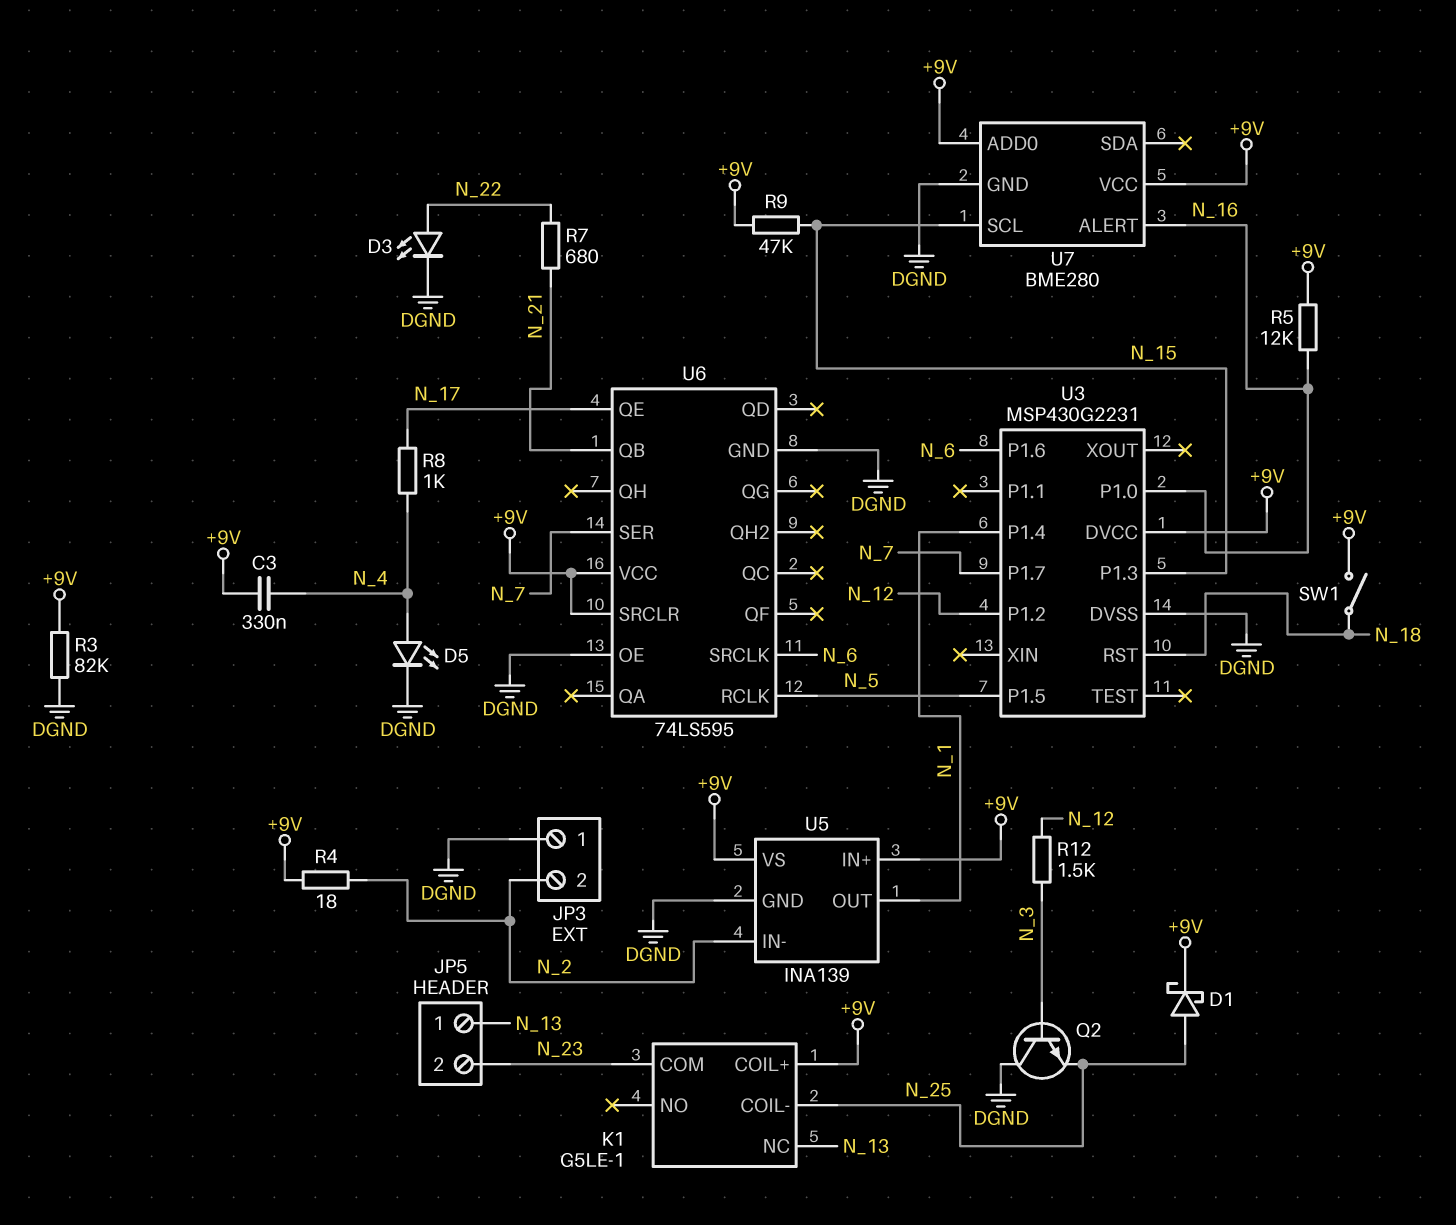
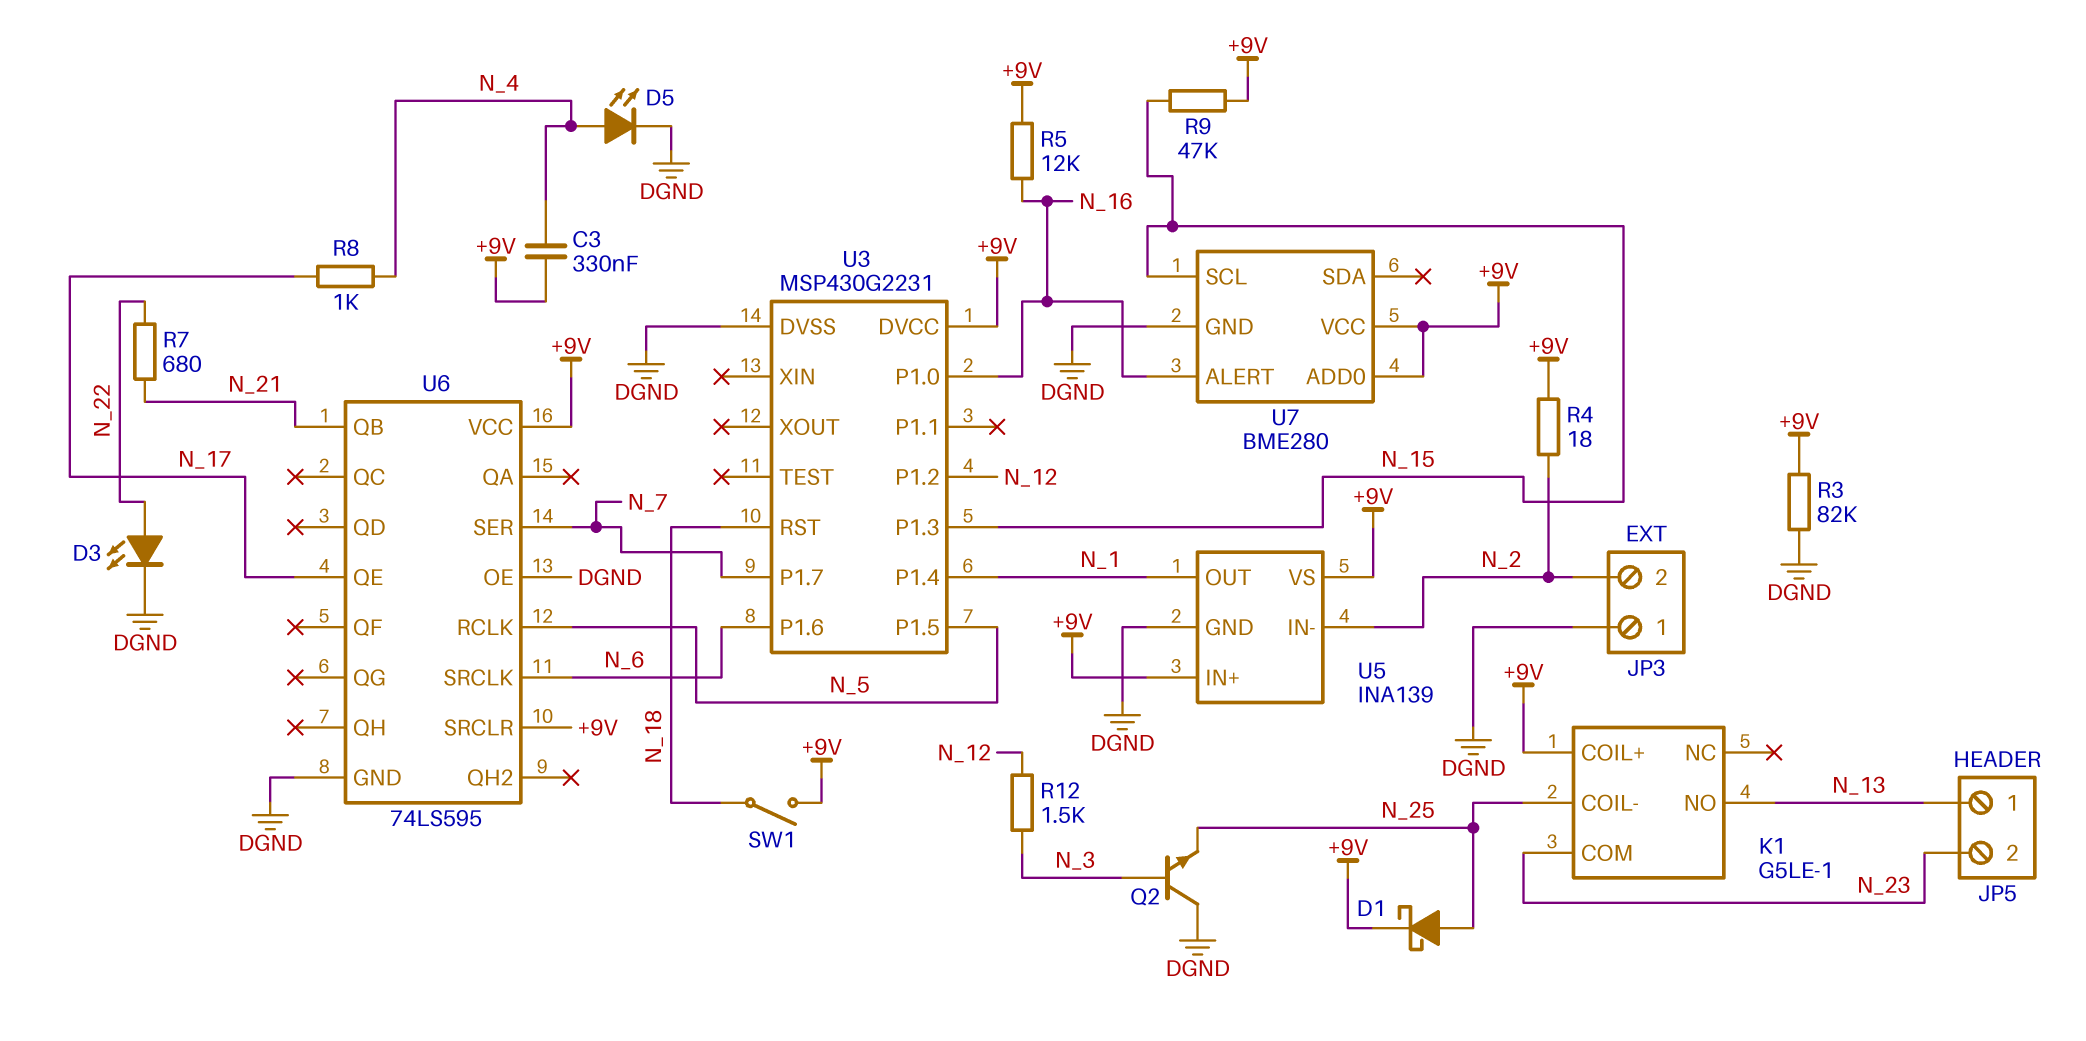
K1 pin NC: N_13 -> none
K1 pin NO: none -> N_13

